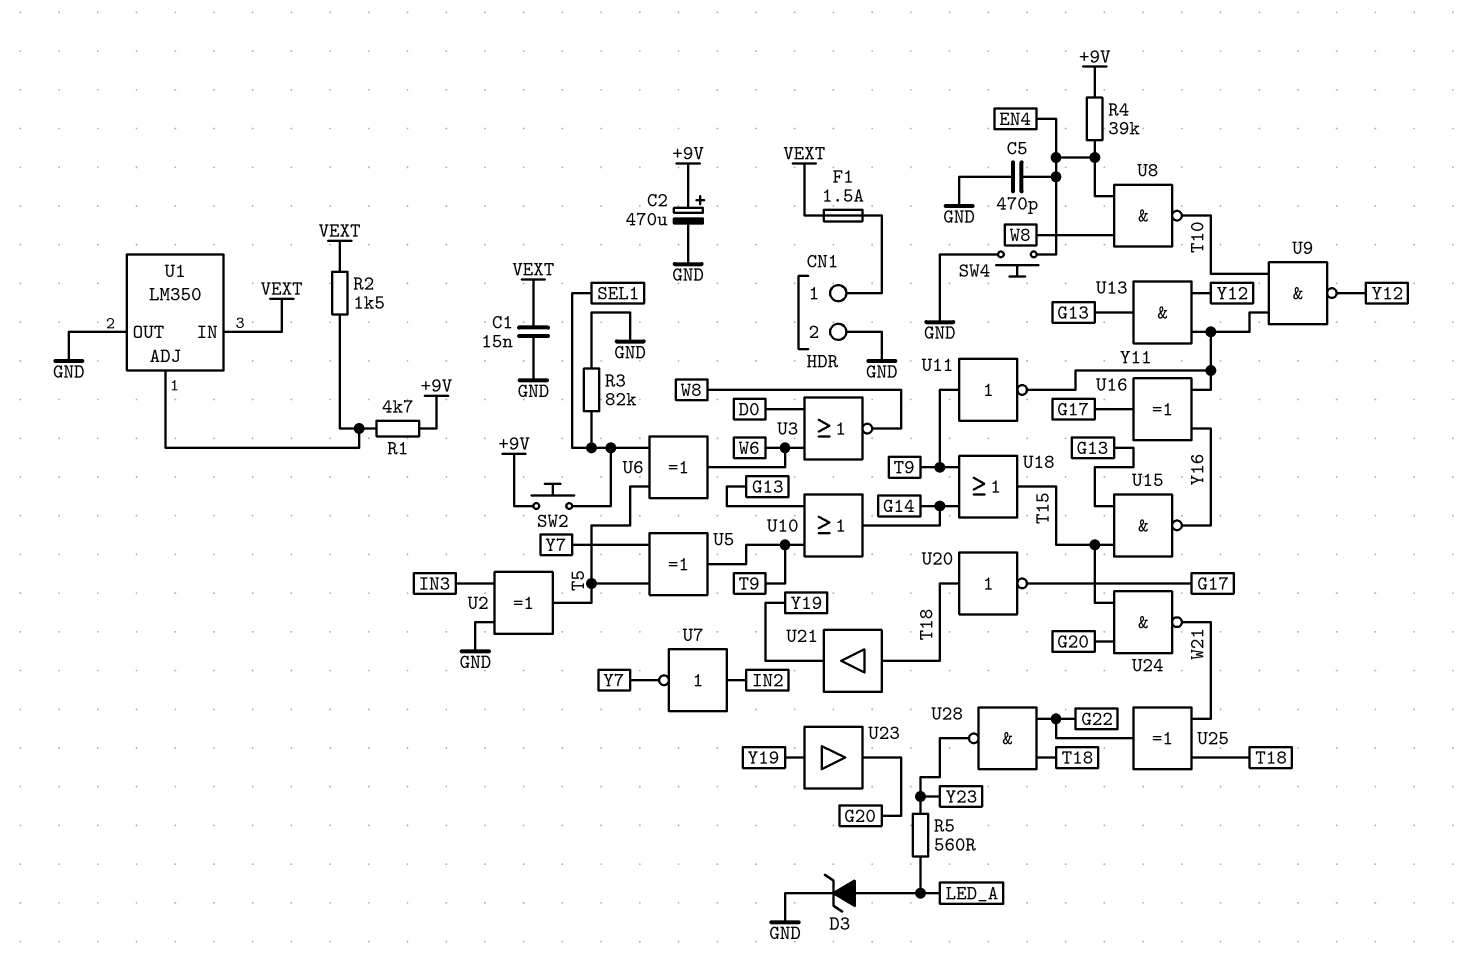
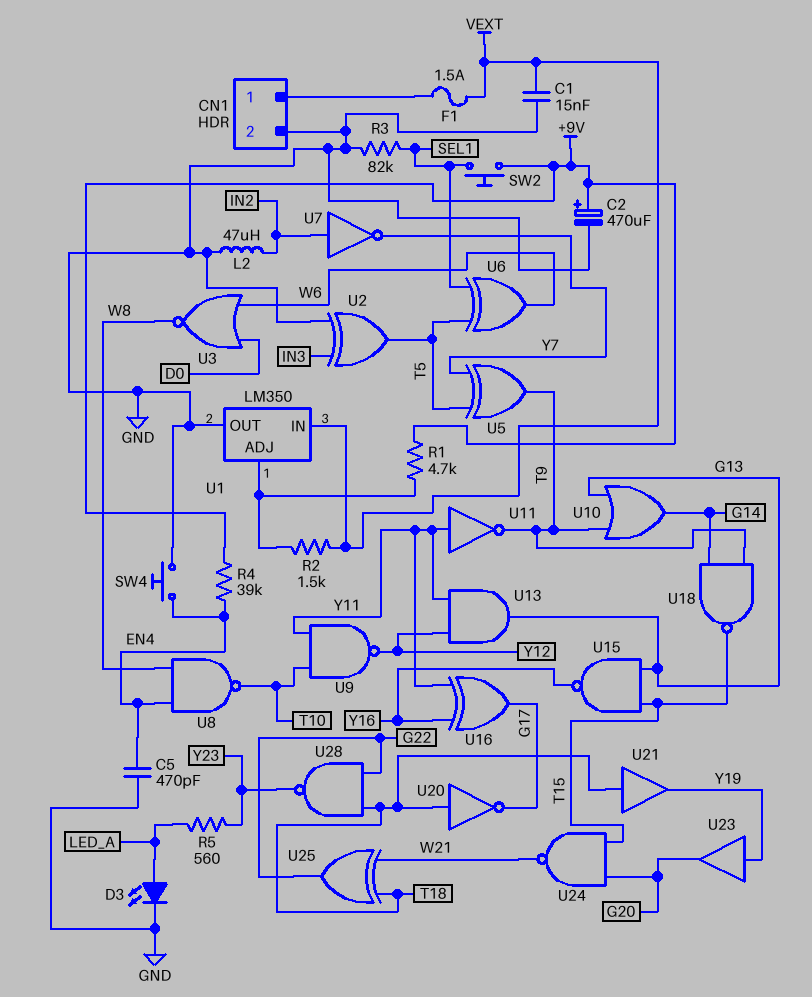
D3: zener (A LED_A, K GND) -> LED (A LED_A, K GND)
L2: none -> 47uH (GND, IN2)
U11: NOT (in T9, out Y11) -> NOT (in Y11, out T9)
U18: OR (in G14, in T9, out T15) -> NAND (in G14, in T9, out T15)

